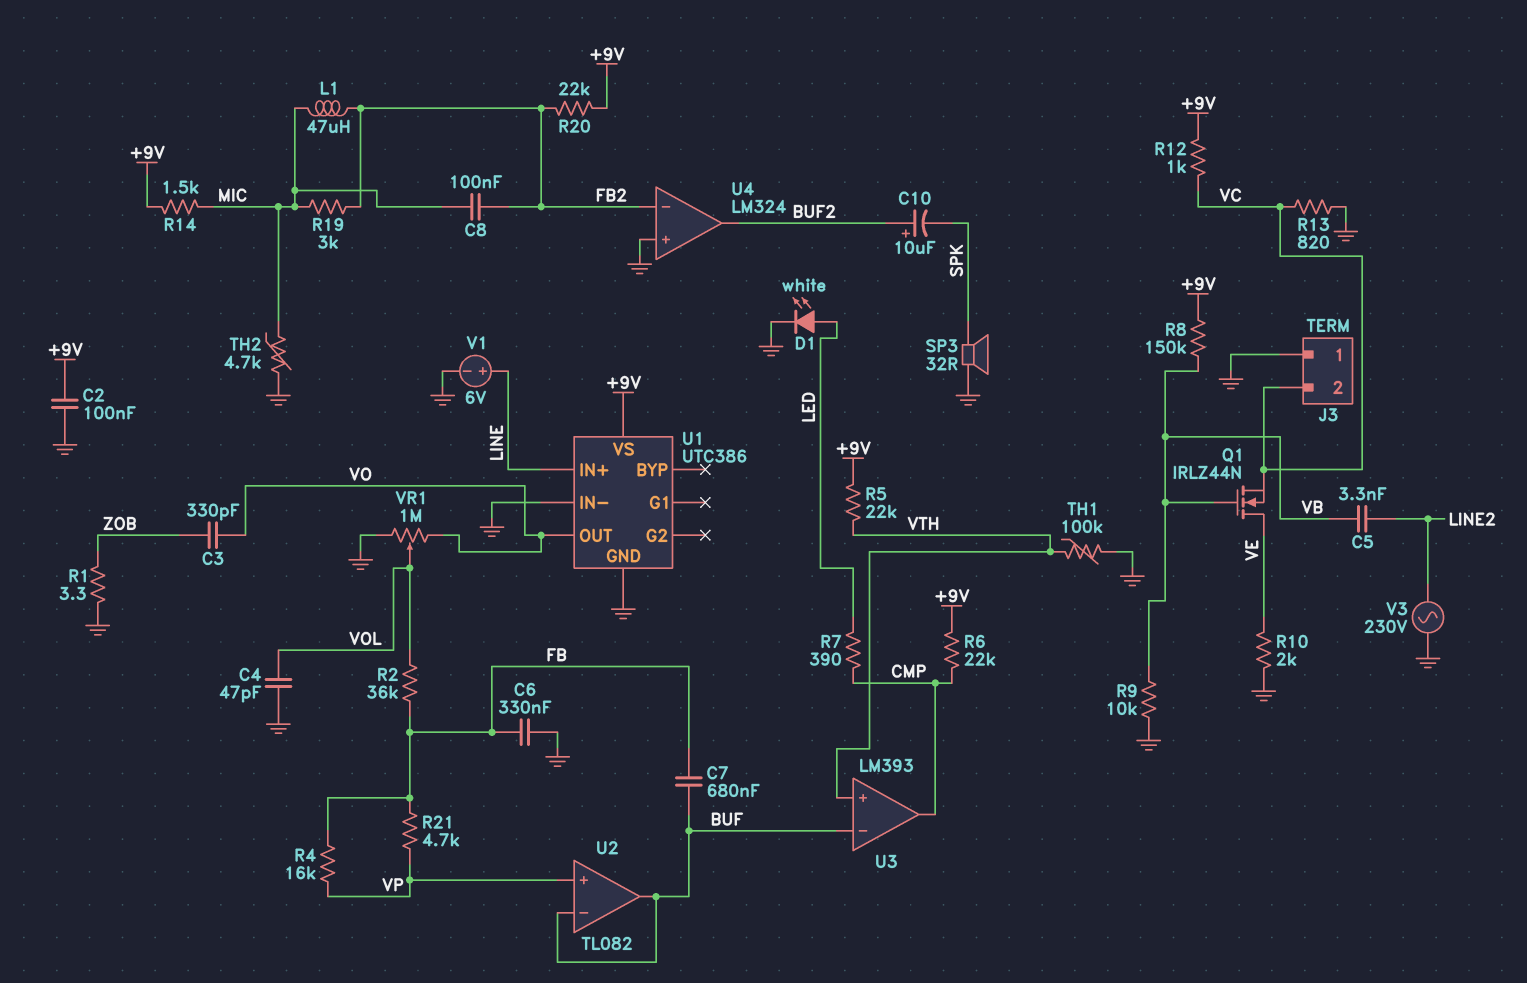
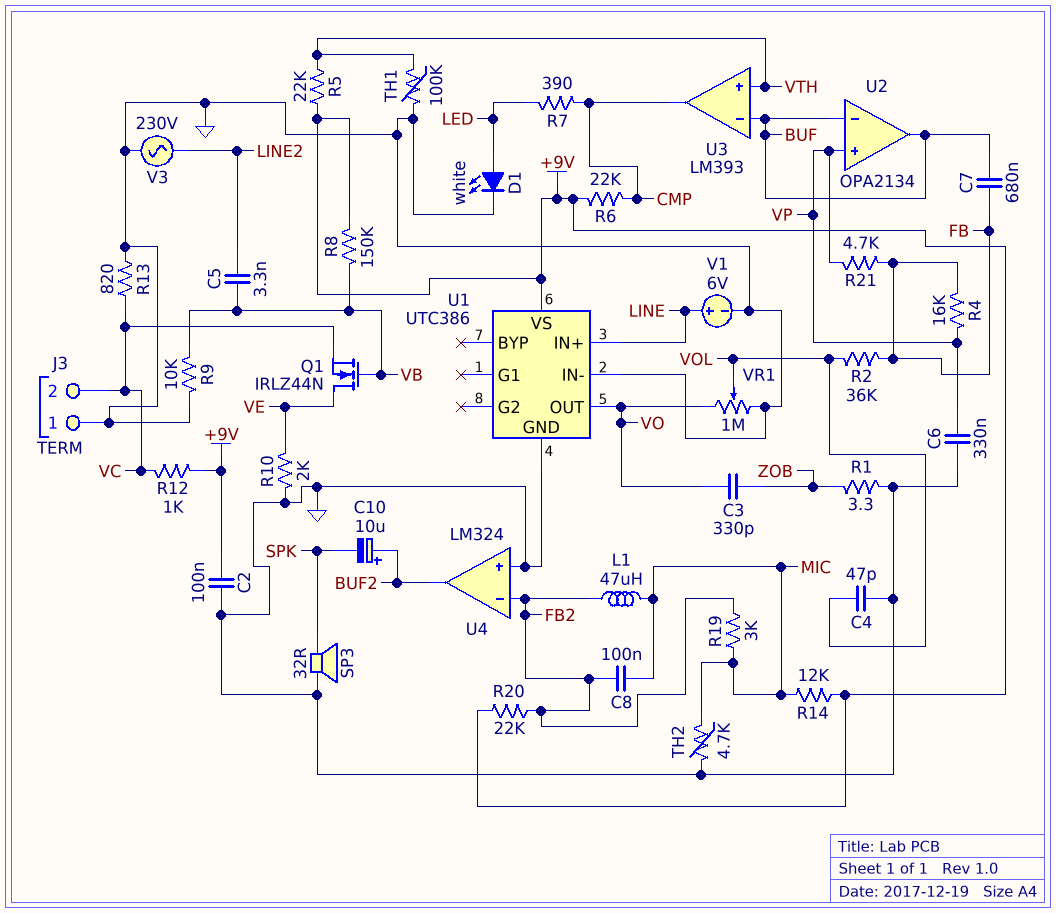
C6: 330nF (FB, GND) -> 330nF (GND, VP)
R14: 1.5k (+9V, MIC) -> 12k (+9V, MIC)
U2: TL082 -> OPA2134

